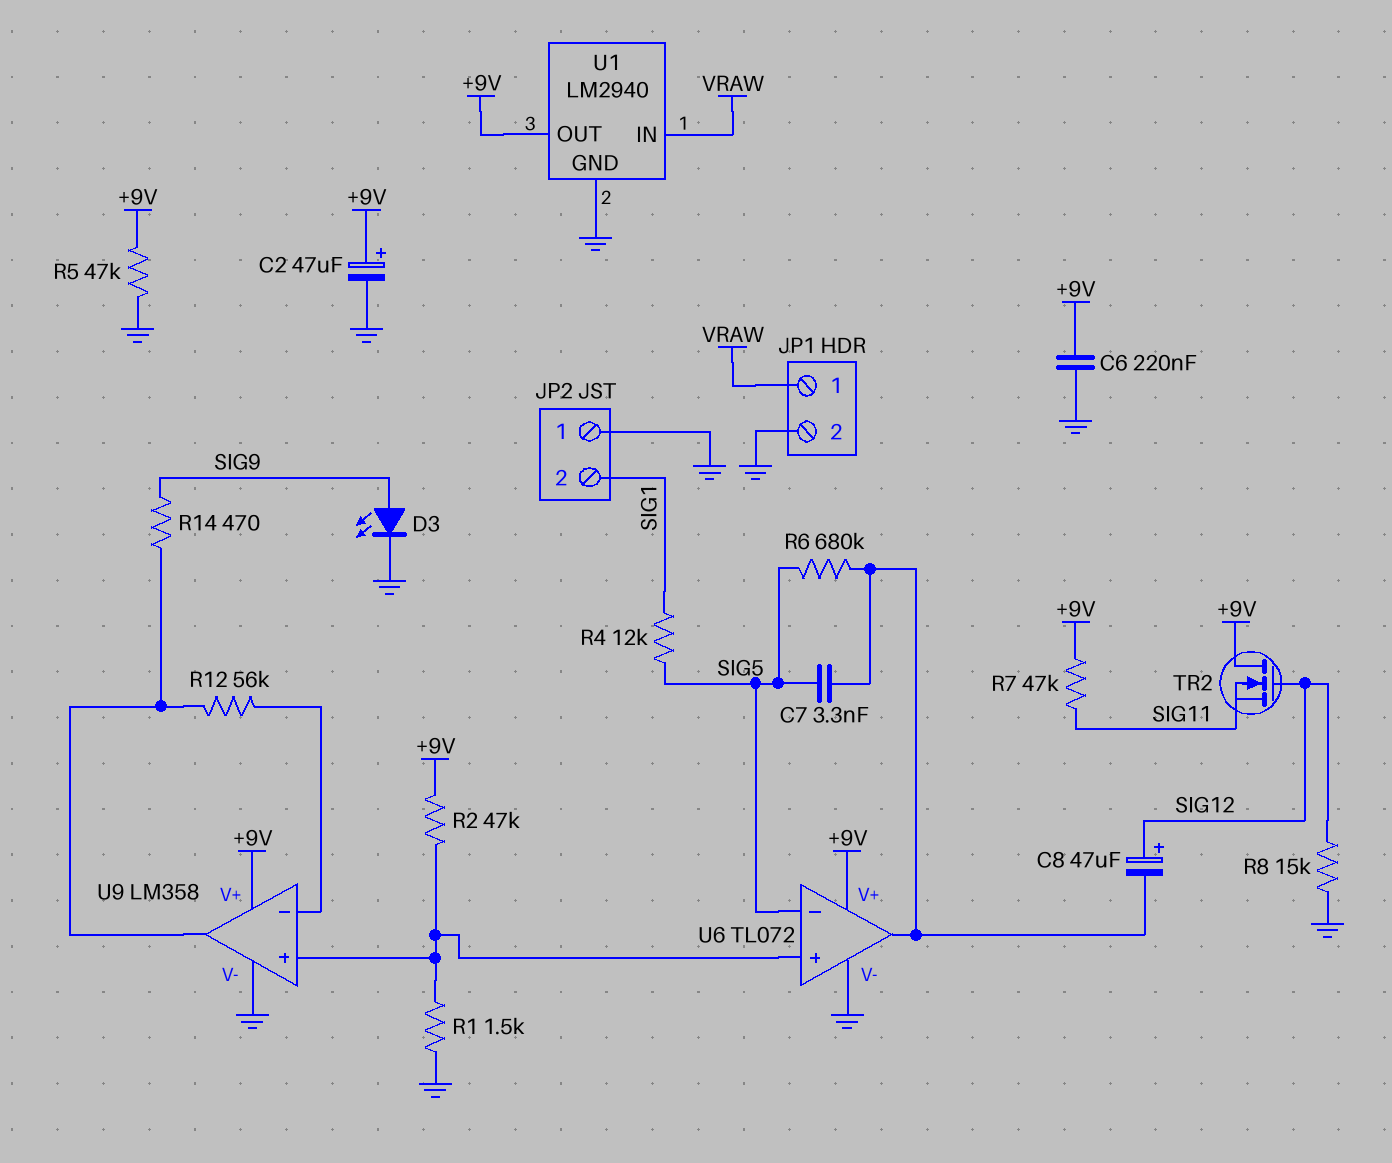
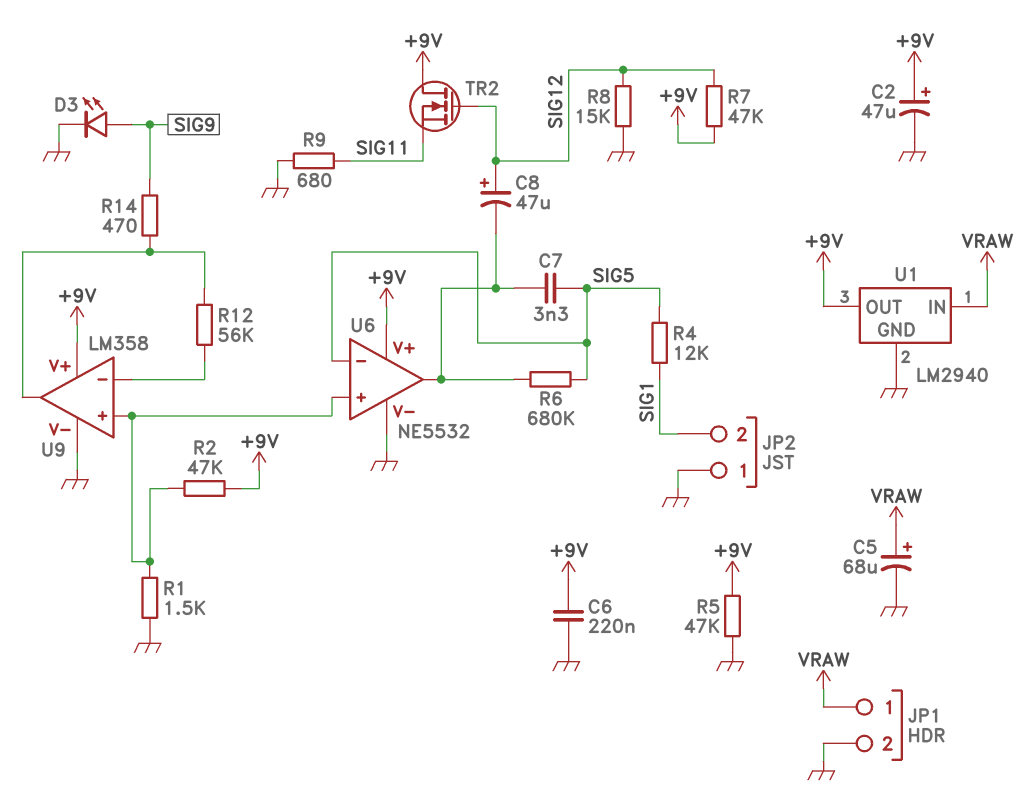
C5: none -> 68uF (plus VRAW, minus GND)
R7: 47k (+9V, SIG11) -> 47k (+9V, SIG12)
R9: none -> 680 (GND, SIG11)
U6: TL072 -> NE5532

